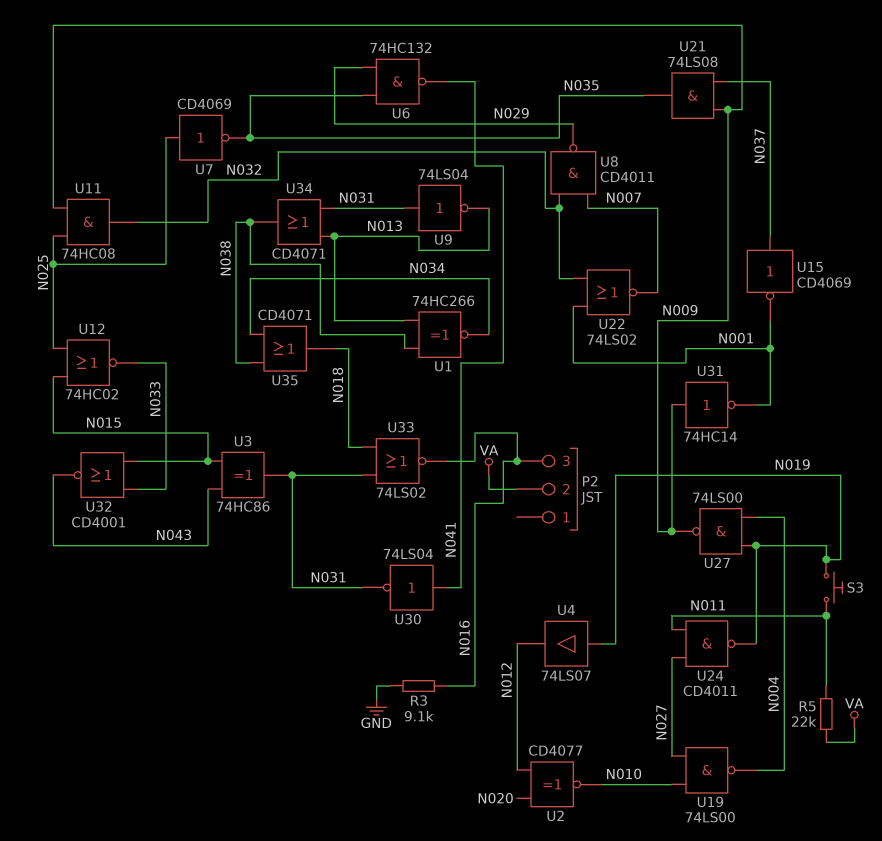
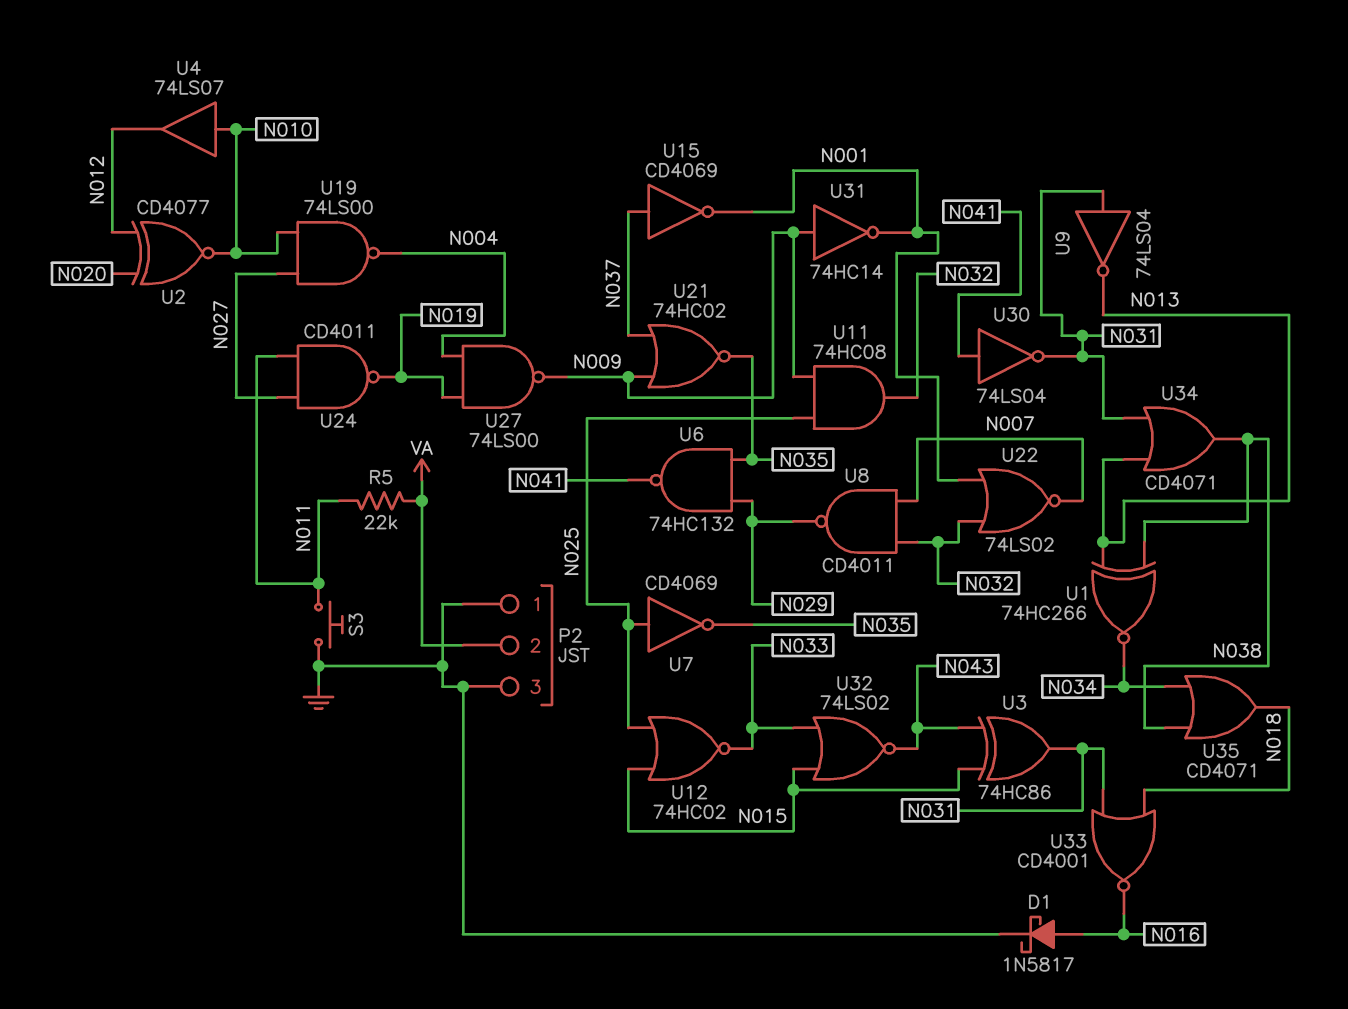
D1: none -> schottky 1N5817 (A N016, K GND)
P2 pin 1: none -> GND
P2 pin 3: N016 -> GND
R3: 9.1k (GND, N016) -> none
S3: button (N011, N019) -> button (GND, N011)
U4: buffer 74LS07 (in N019, out N012) -> buffer 74LS07 (in N010, out N012)
U21: AND 74LS08 (in N009, in N037, out N035) -> NOR 74HC02 (in N009, in N037, out N035)
U32: NOR CD4001 (in N015, in N033, out N043) -> NOR 74LS02 (in N015, in N033, out N043)
U33: NOR 74LS02 (in N018, in N031, out N016) -> NOR CD4001 (in N018, in N031, out N016)

